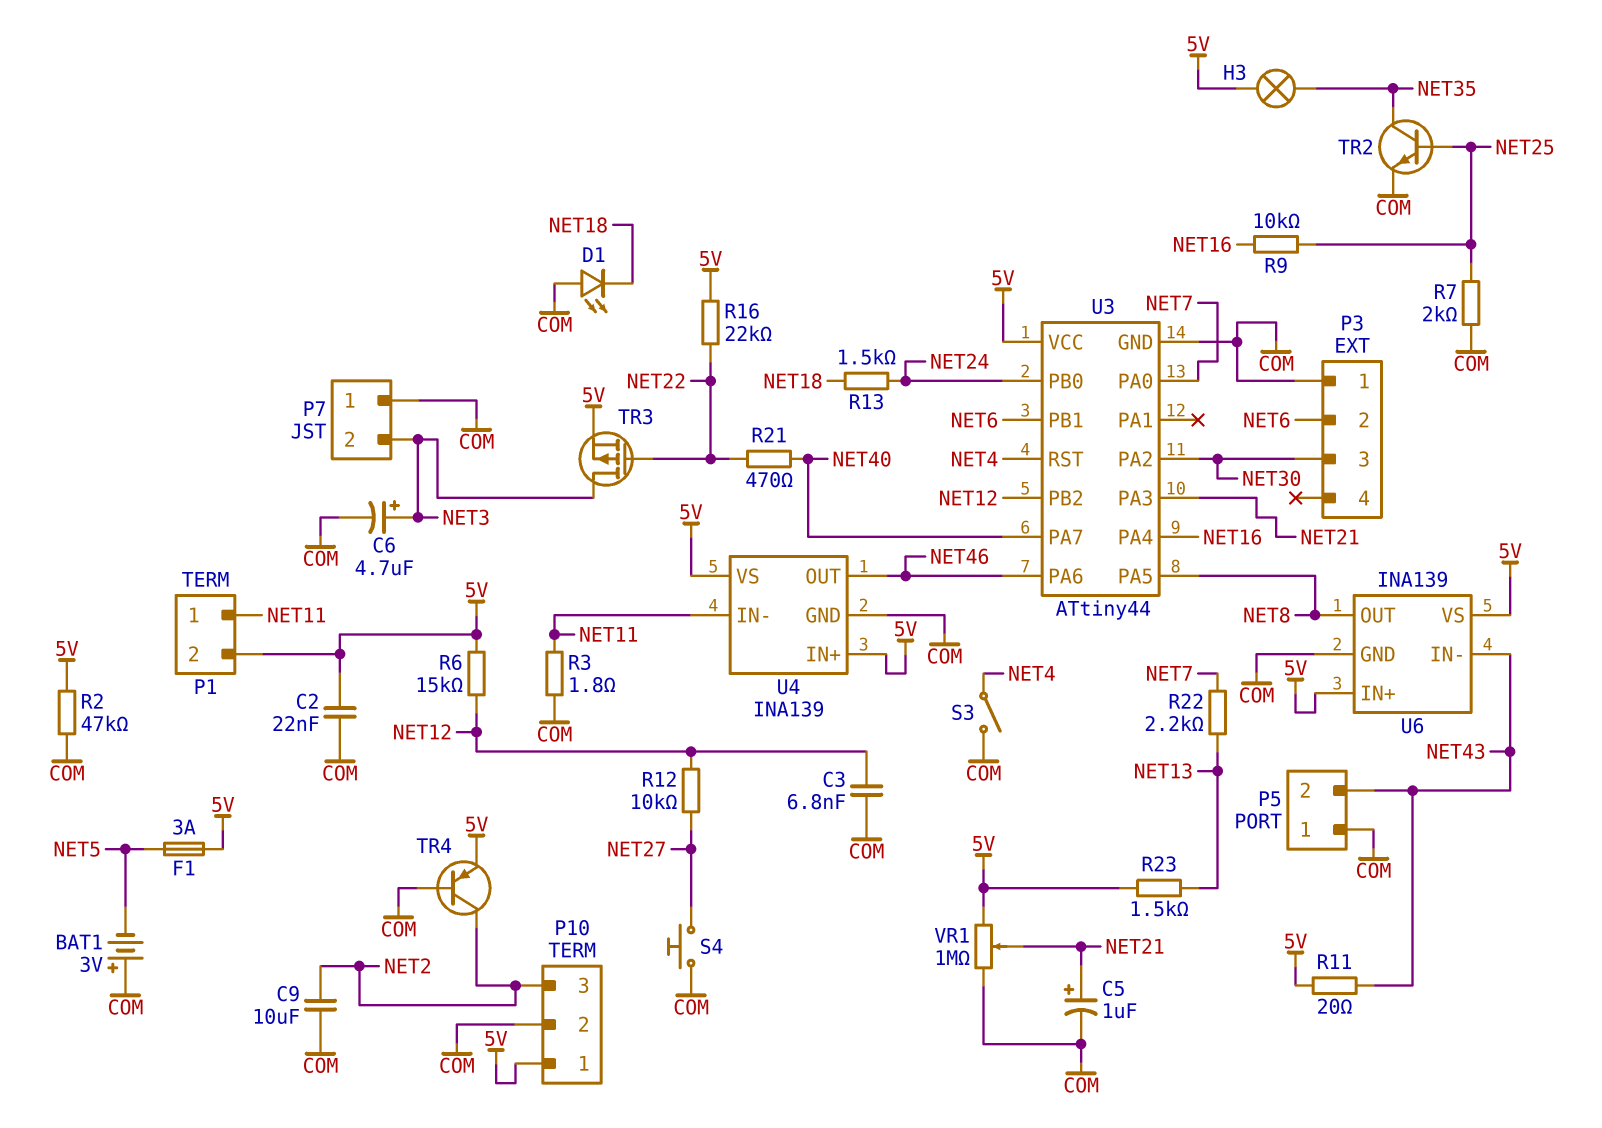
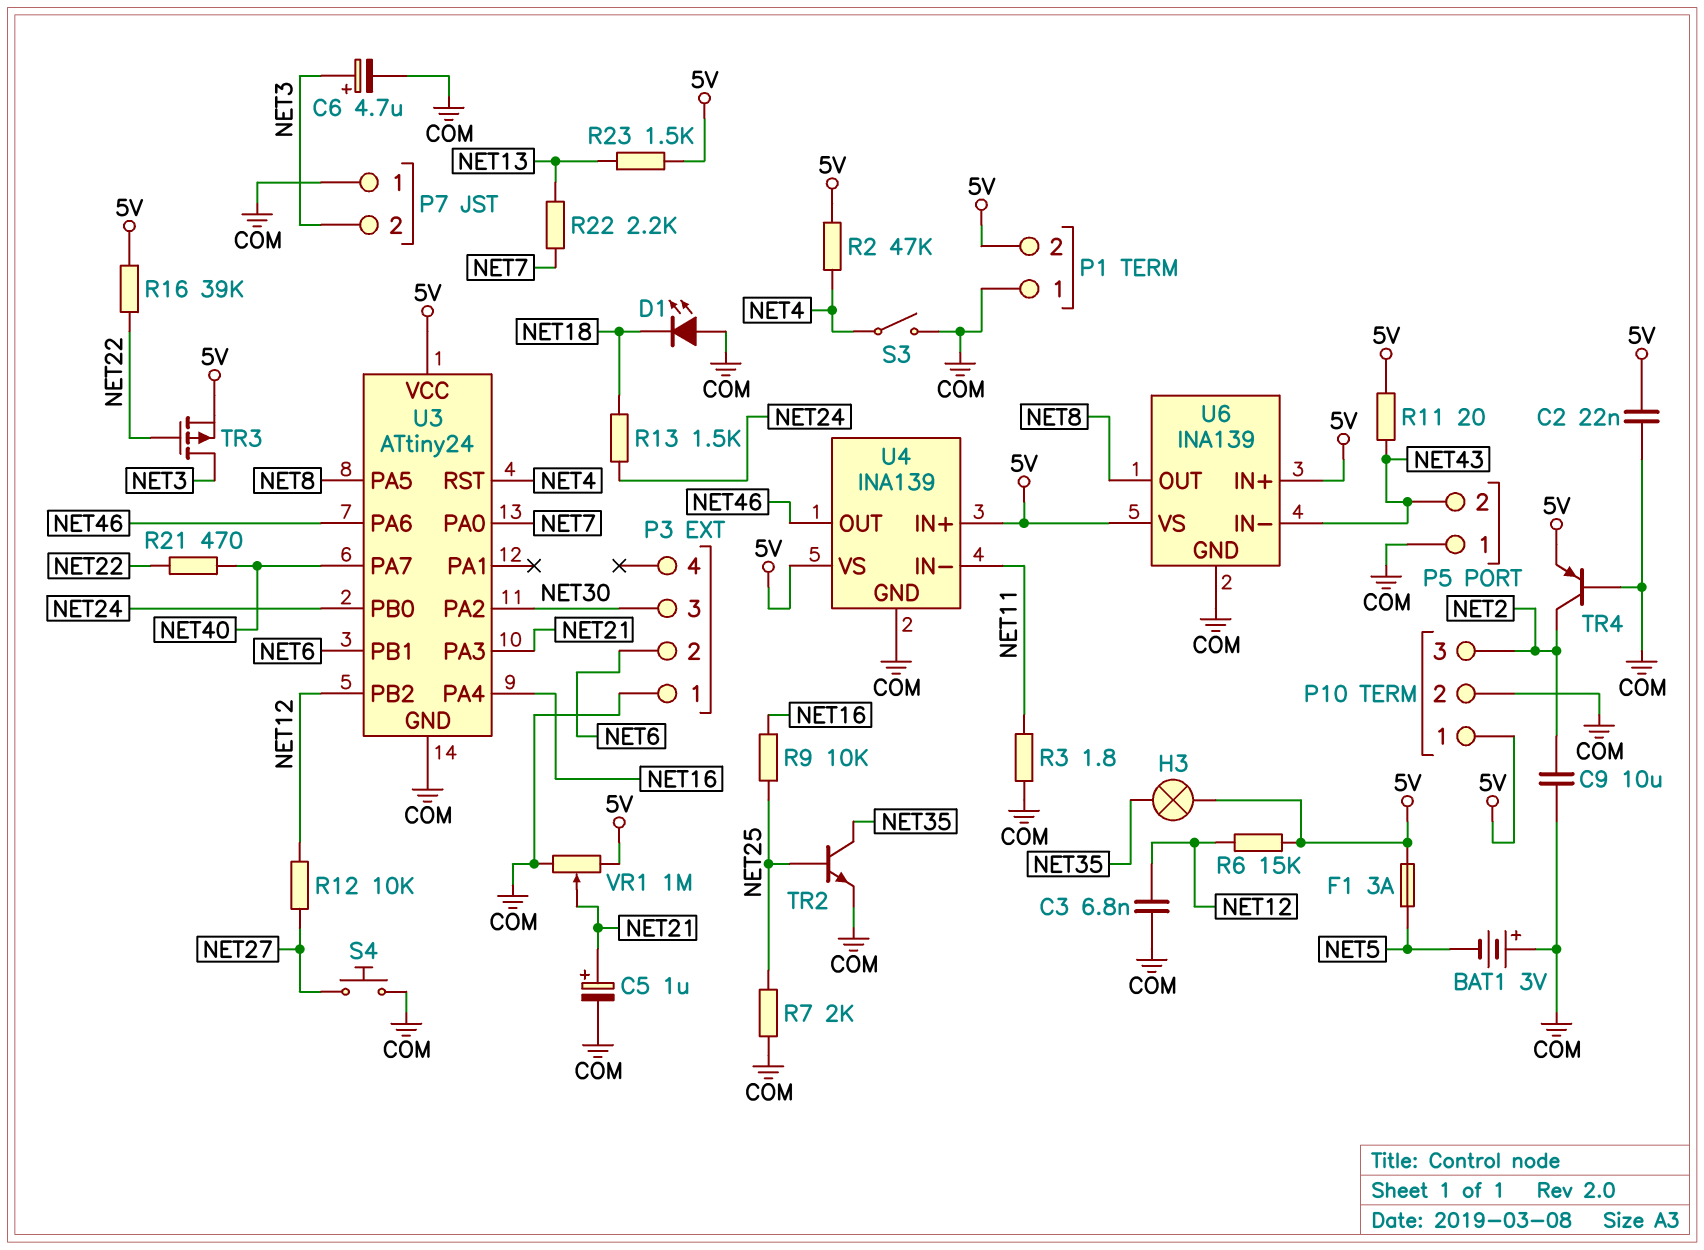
P1 pin 1: NET11 -> COM
R2: 47k (5V, COM) -> 47k (5V, NET4)
R16: 22k (5V, NET22) -> 39k (5V, NET22)
U3: ATtiny44 -> ATtiny24

